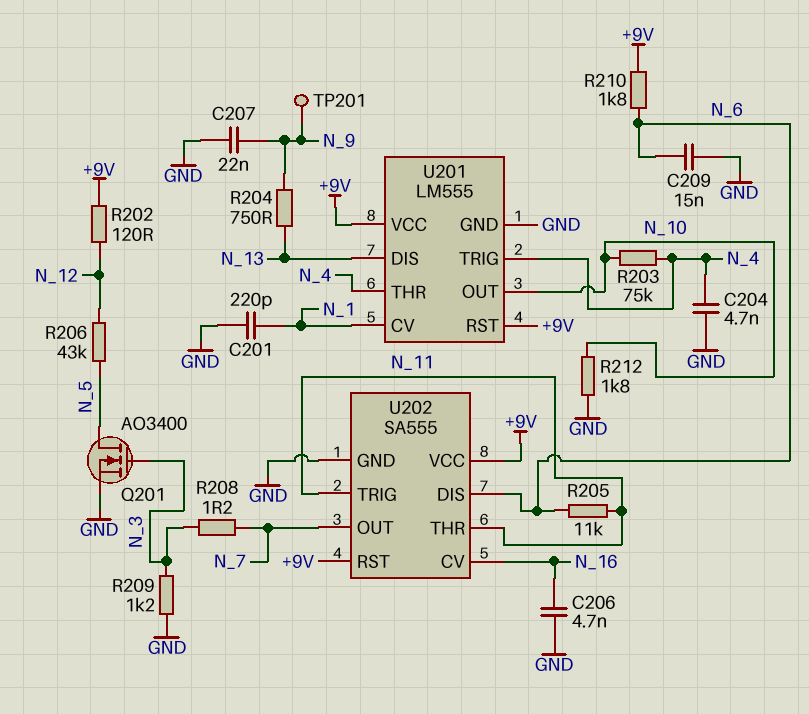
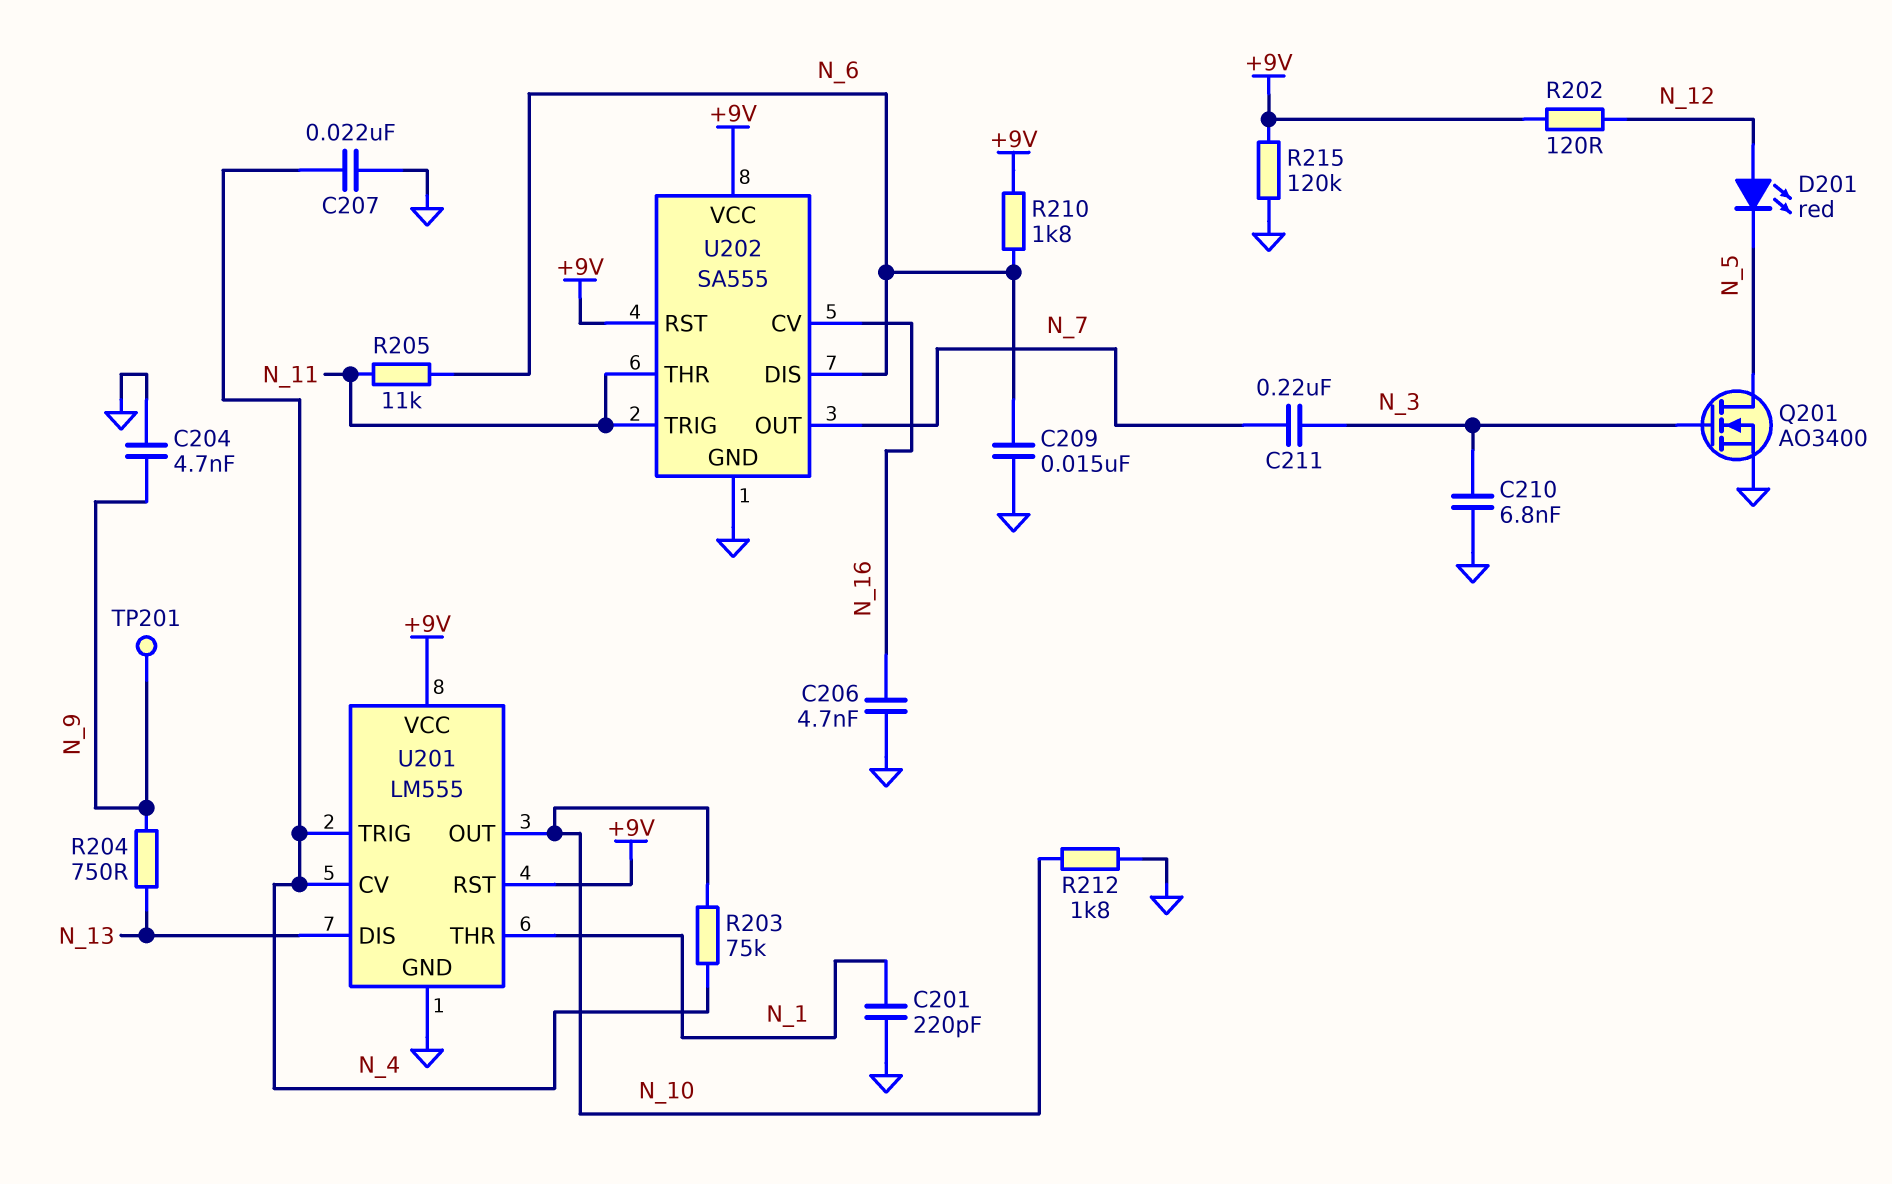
C204: 4.7nF (GND, N_4) -> 4.7nF (GND, N_9)
C207: 22nF (GND, N_9) -> 22nF (GND, N_4)
C210: none -> 6.8nF (GND, N_3)
C211: none -> 220nF (N_3, N_7)
D201: none -> LED red (A N_12, K N_5)
R206: 43k (N_5, N_12) -> none
R208: 1.2 (N_3, N_7) -> none
R209: 1.2k (GND, N_3) -> none
R215: none -> 120k (+9V, GND)
U201 pin CV: N_1 -> N_4
U201 pin THR: N_4 -> N_1

